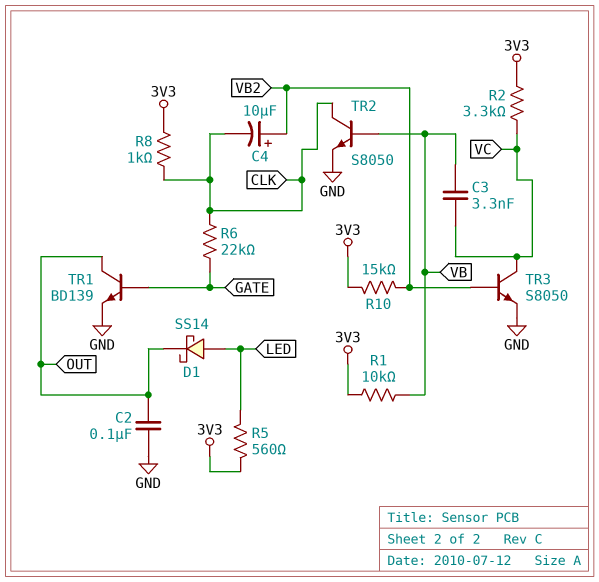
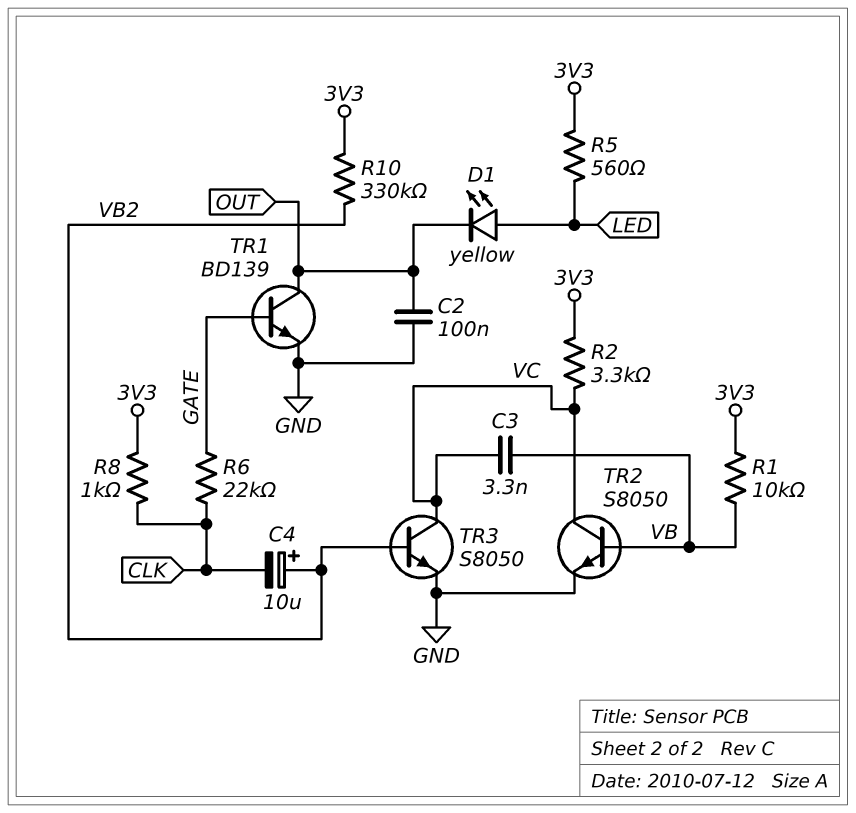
D1: schottky SS14 (A LED, K OUT) -> LED yellow (A LED, K OUT)
R10: 15k (3V3, VB2) -> 330k (3V3, VB2)
TR2: NPN S8050 (B VB, C CLK, E GND) -> NPN S8050 (B VB, C VC, E GND)

